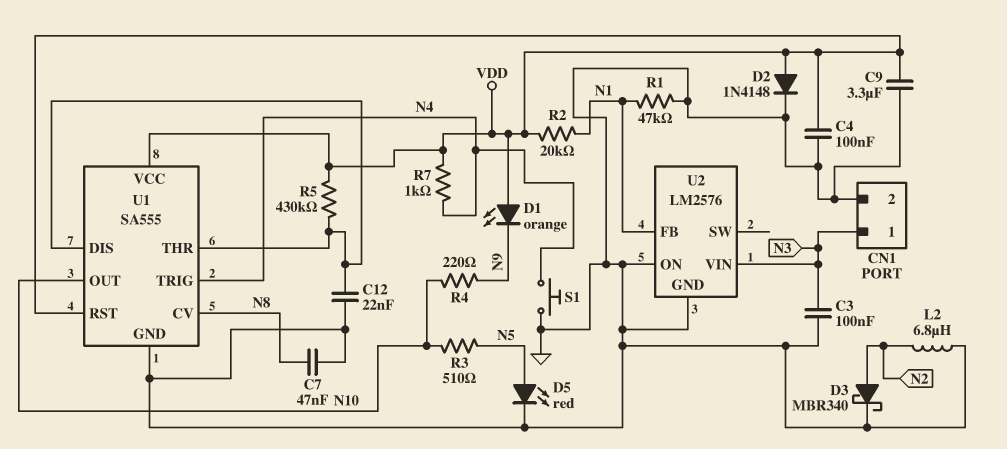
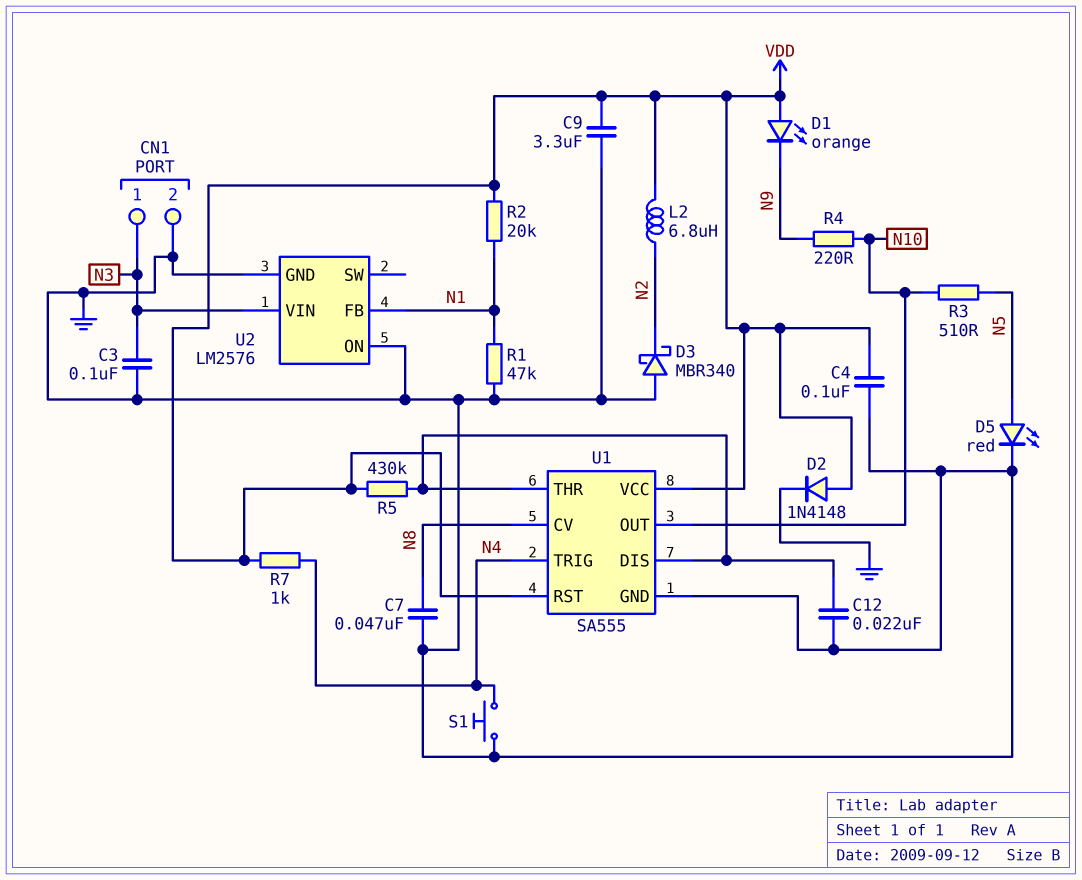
D3: schottky MBR340 (A N2, K GND) -> schottky MBR340 (A GND, K N2)
L2: 6.8uH (GND, N2) -> 6.8uH (N2, VDD)

